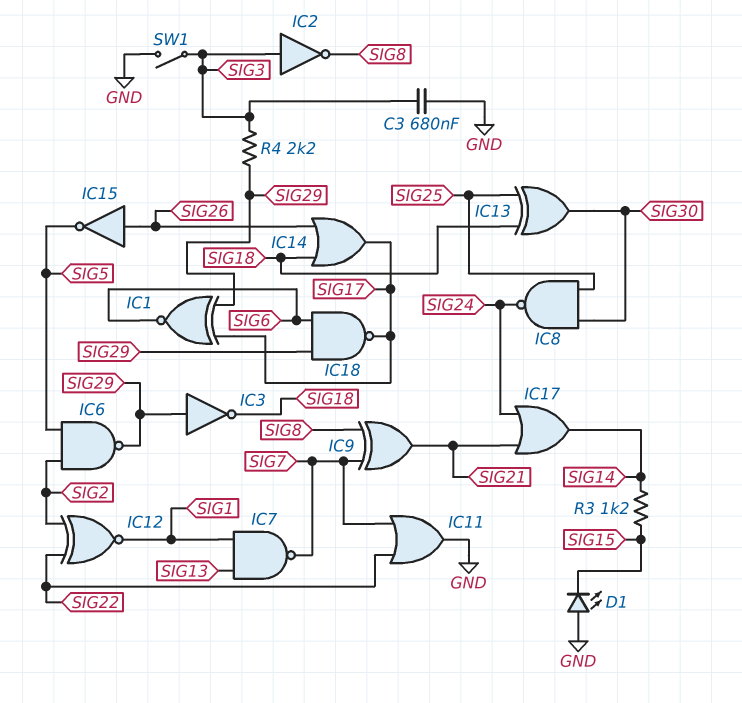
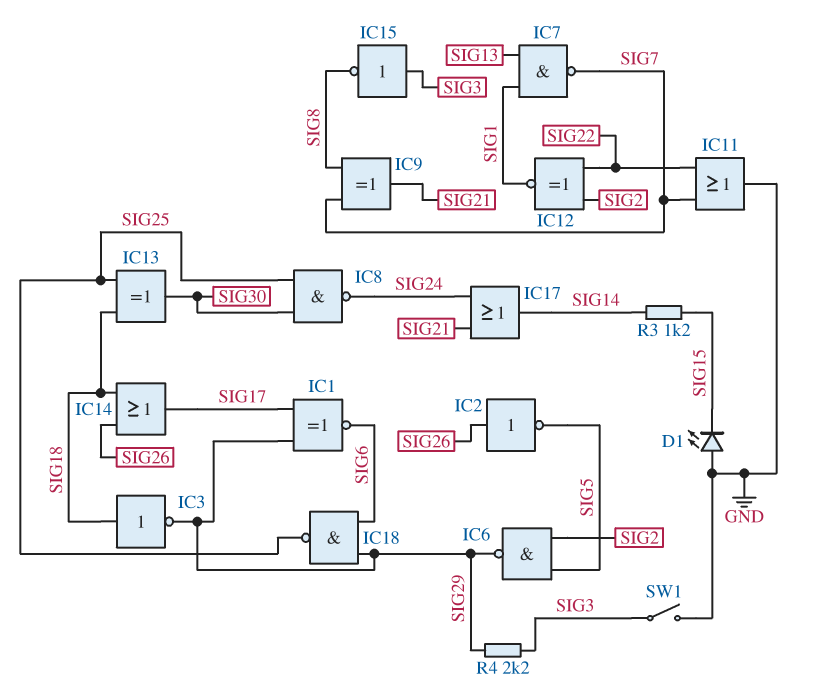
C3: 680nF (GND, SIG3) -> none
IC2: NOT (in SIG3, out SIG8) -> NOT (in SIG26, out SIG5)
IC3: NOT (in SIG29, out SIG18) -> NOT (in SIG18, out SIG29)
IC15: NOT (in SIG26, out SIG5) -> NOT (in SIG3, out SIG8)
IC18: NAND (in SIG6, in SIG29, out SIG17) -> NAND (in SIG6, in SIG29, out SIG25)

